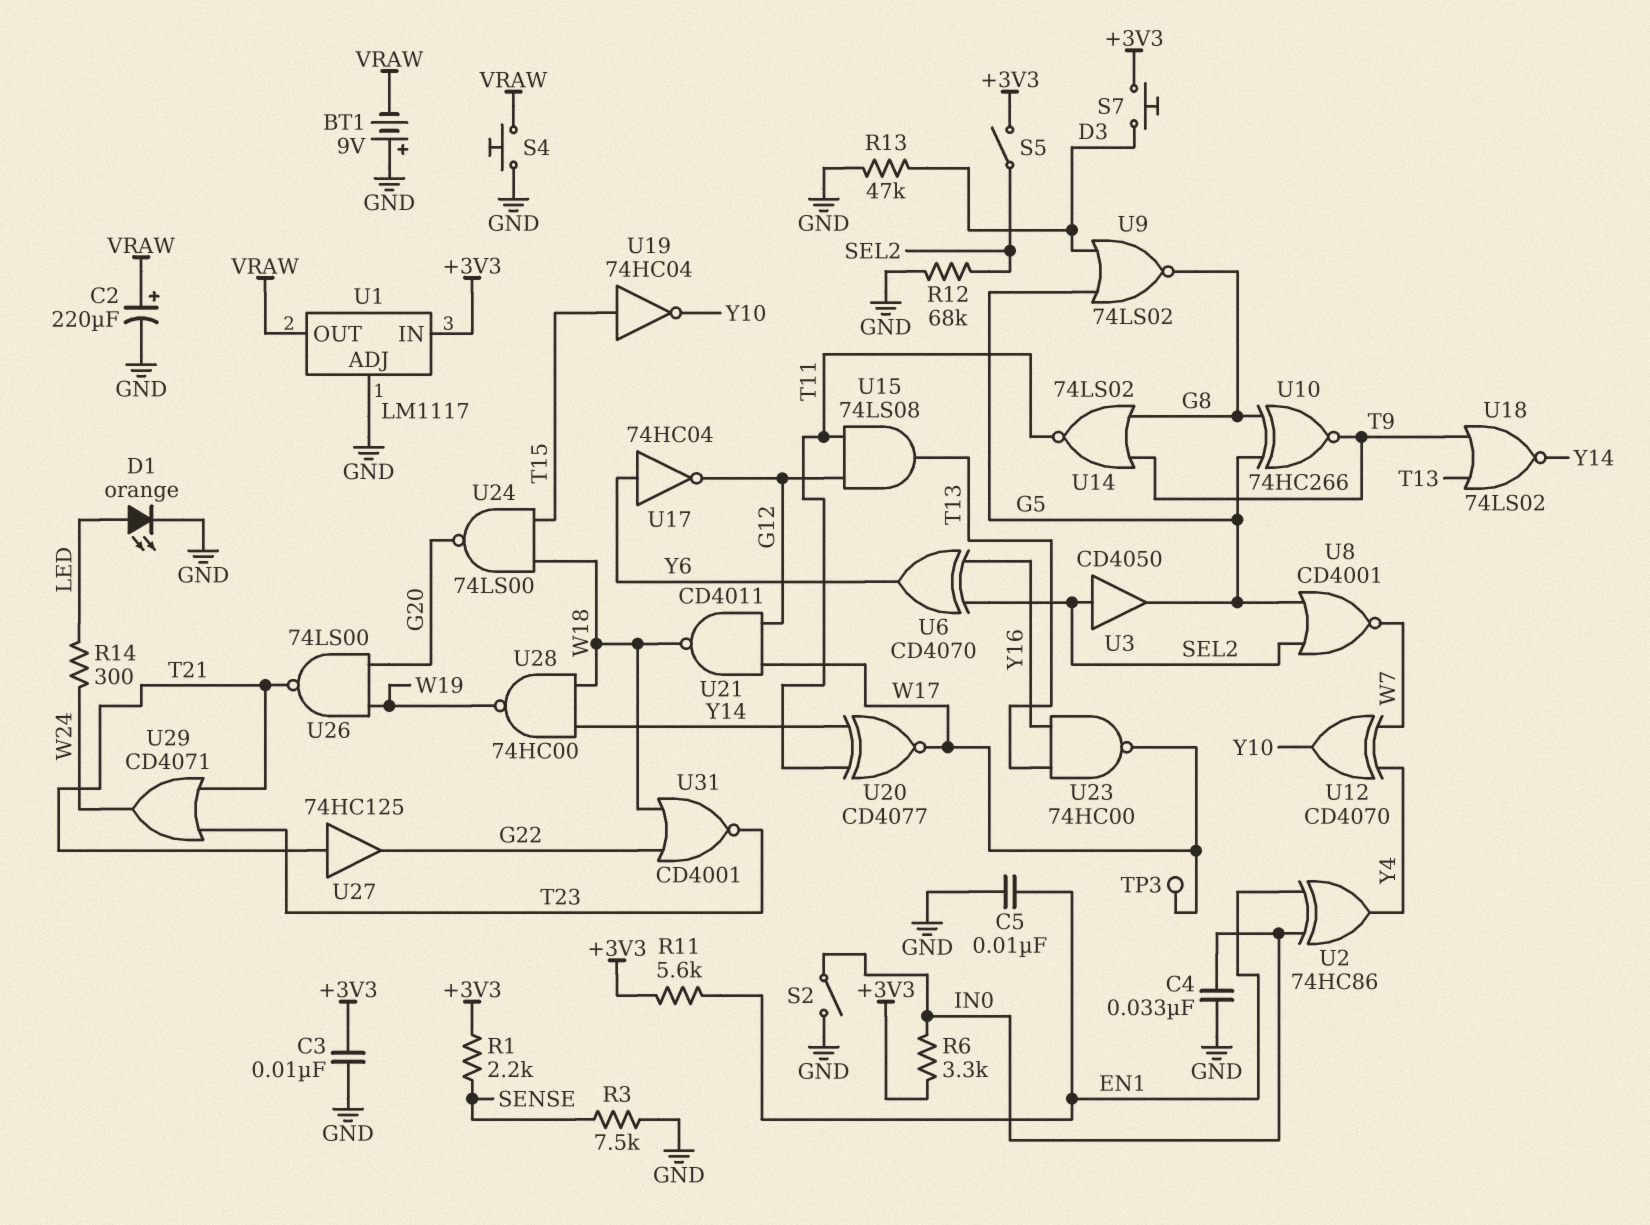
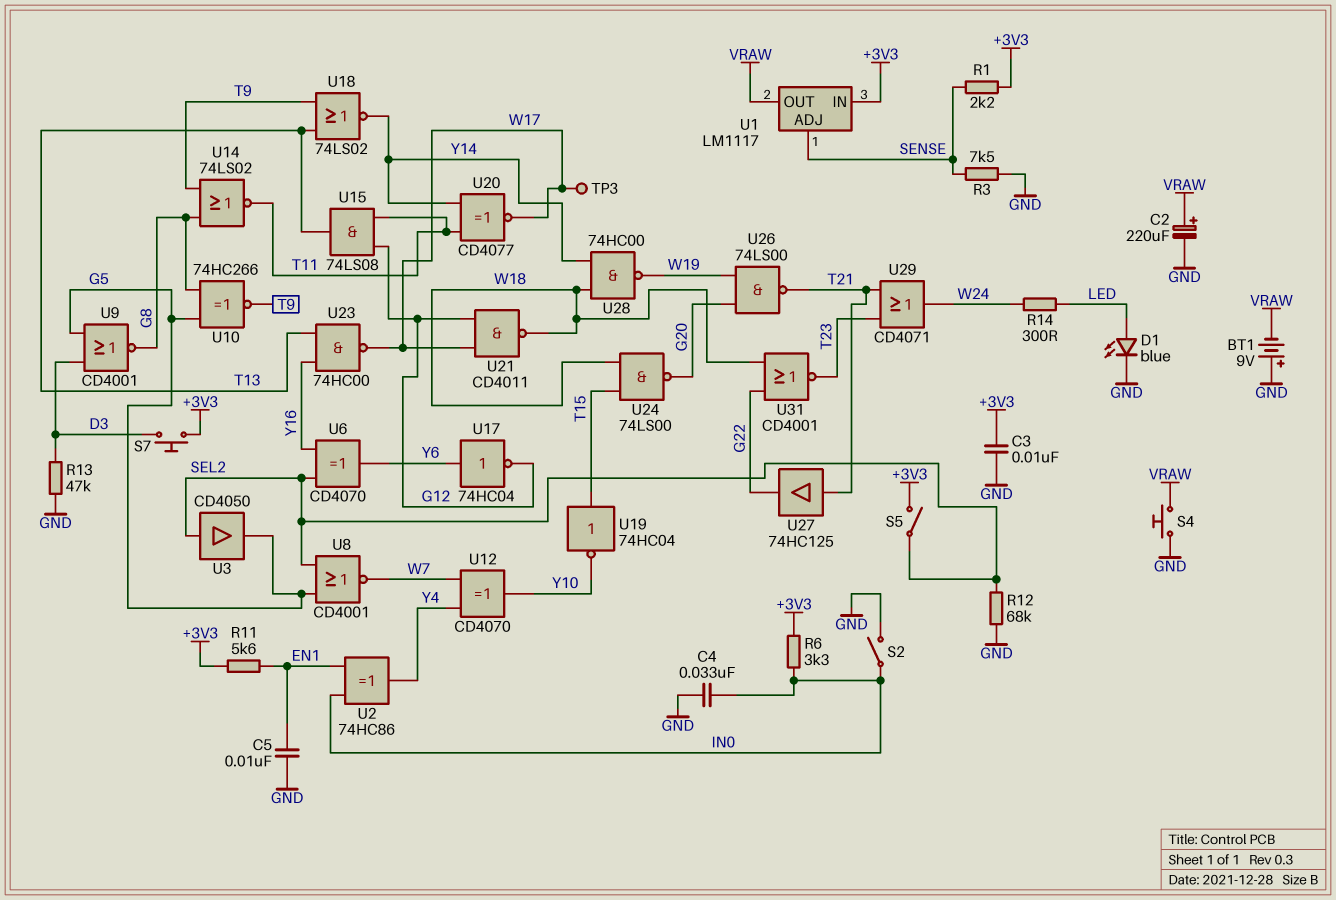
D1: LED orange (A LED, K GND) -> LED blue (A LED, K GND)
U1 pin ADJ: GND -> SENSE
U9: NOR 74LS02 (in D3, in G5, out G8) -> NOR CD4001 (in D3, in G5, out G8)

